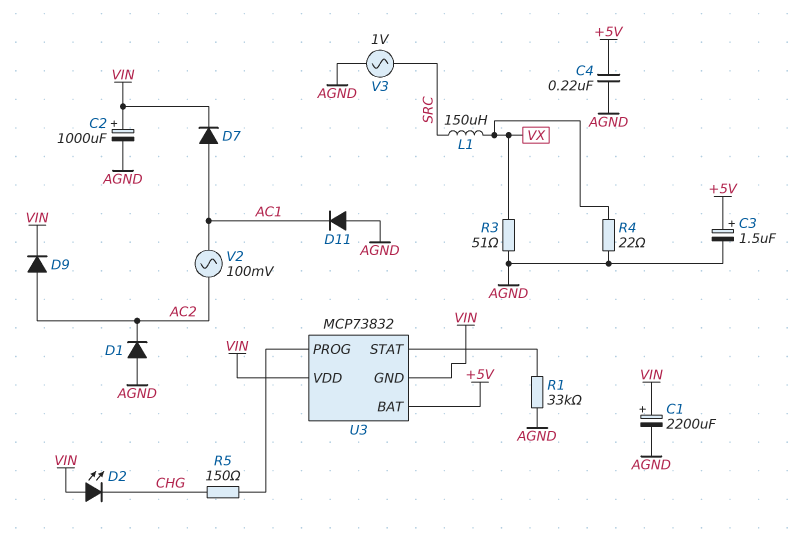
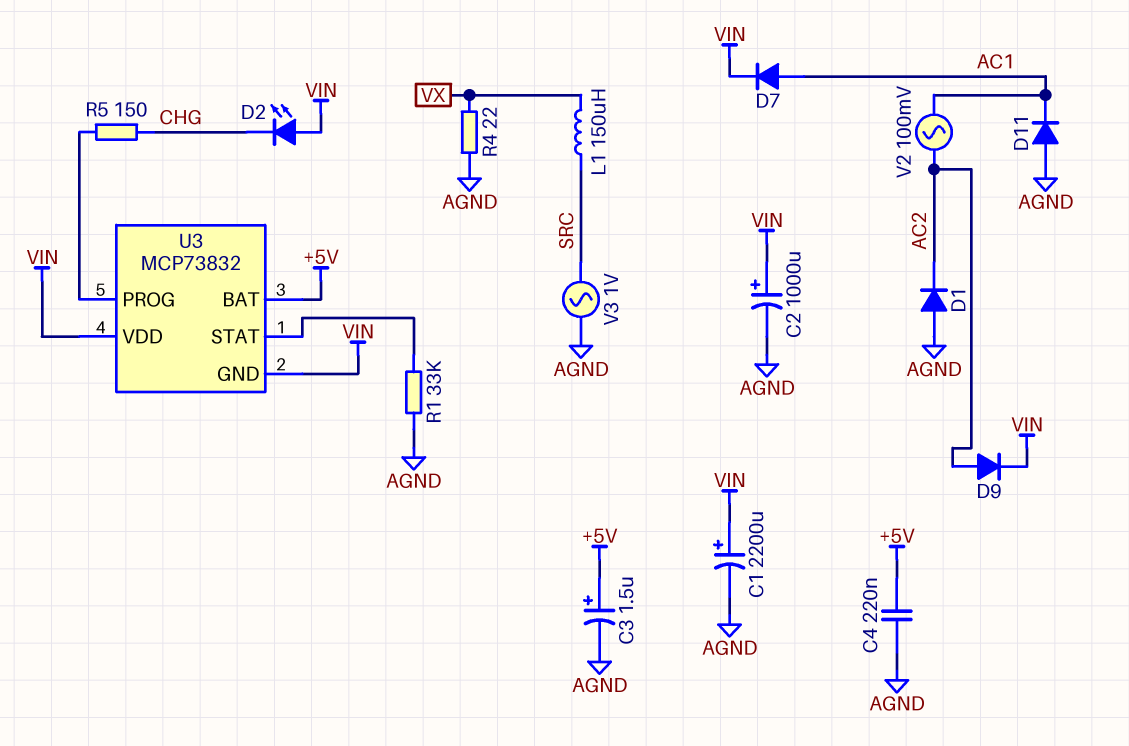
R3: 51 (AGND, VX) -> none

